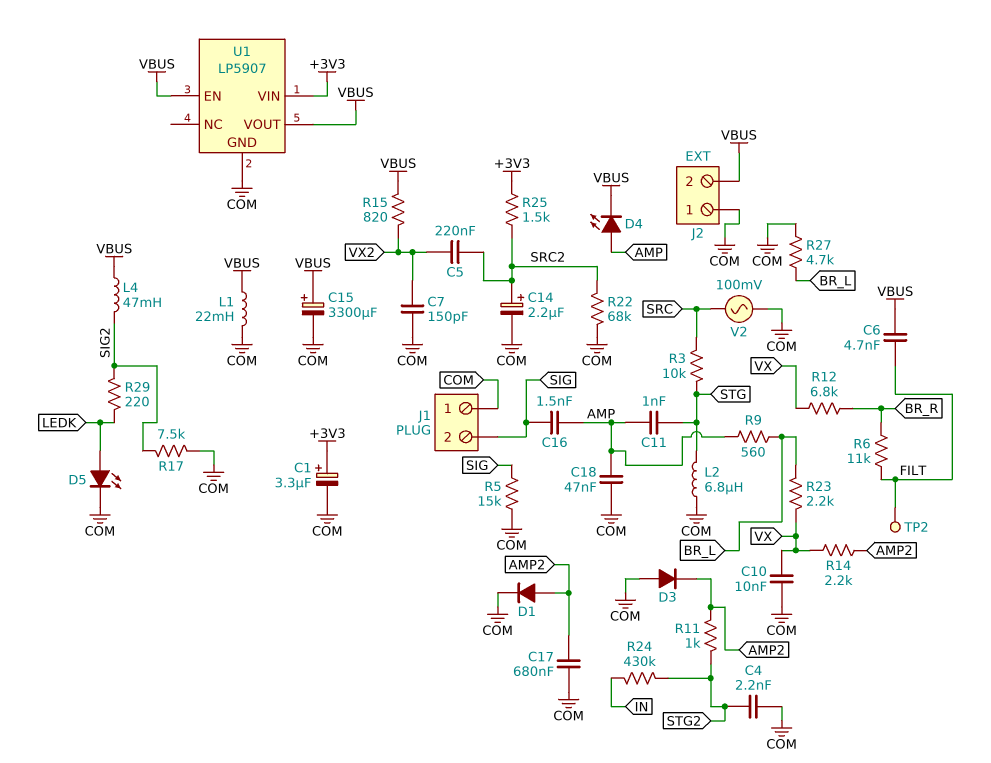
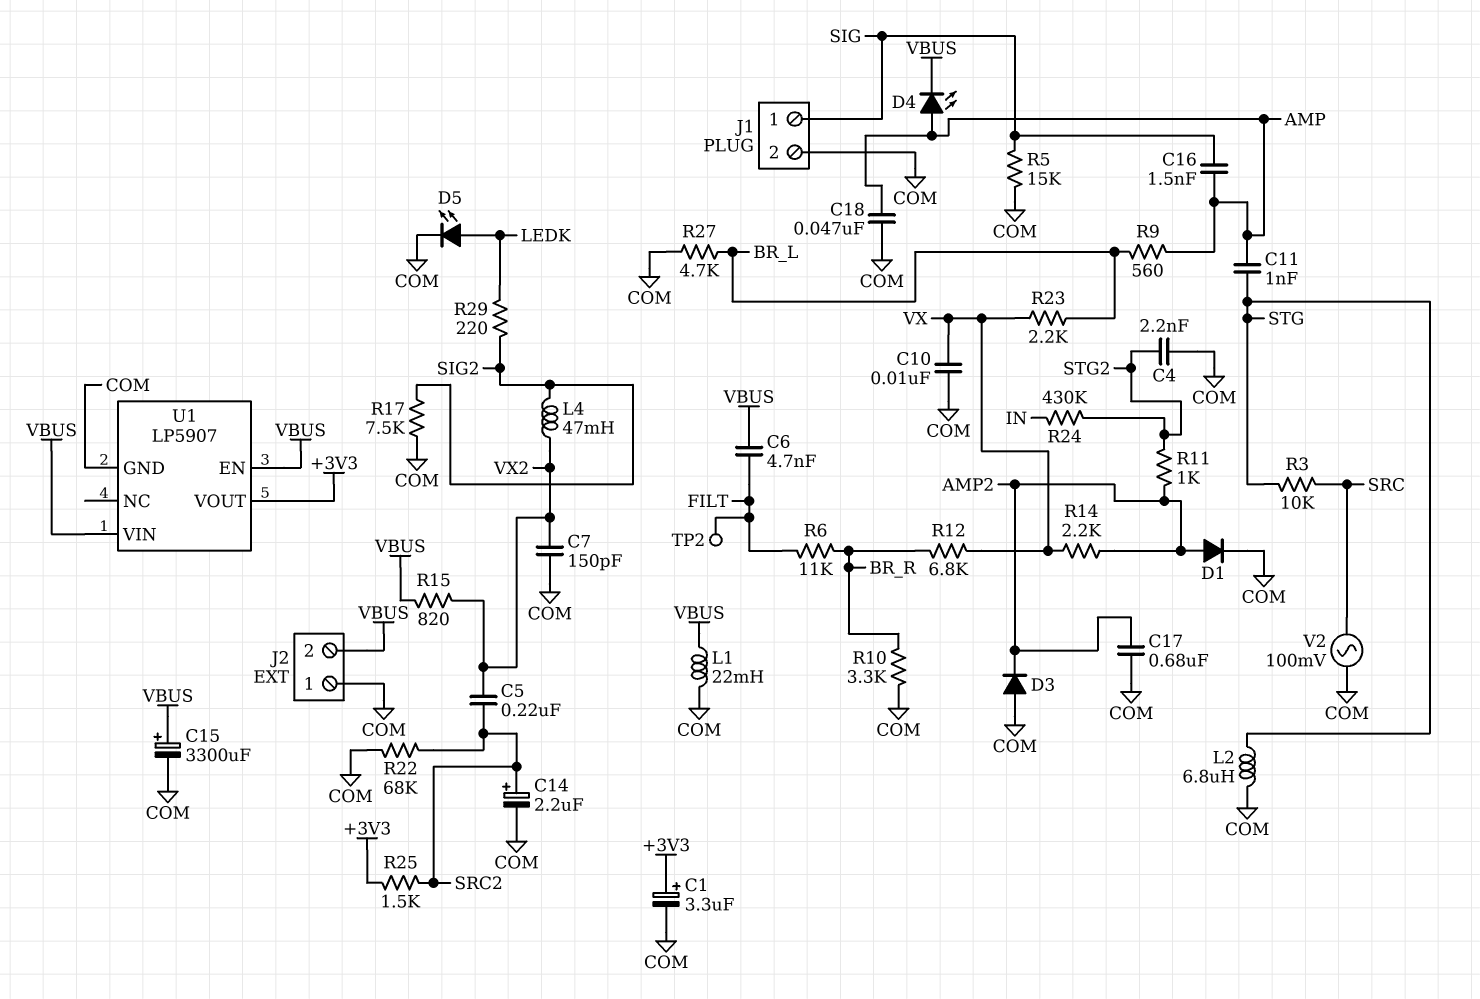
J1 pin 1: COM -> SIG
J1 pin 2: SIG -> COM
L4: 47mH (SIG2, VBUS) -> 47mH (SIG2, VX2)
R10: none -> 3.3k (BR_R, COM)
U1 pin VIN: +3V3 -> VBUS
U1 pin VOUT: VBUS -> +3V3

